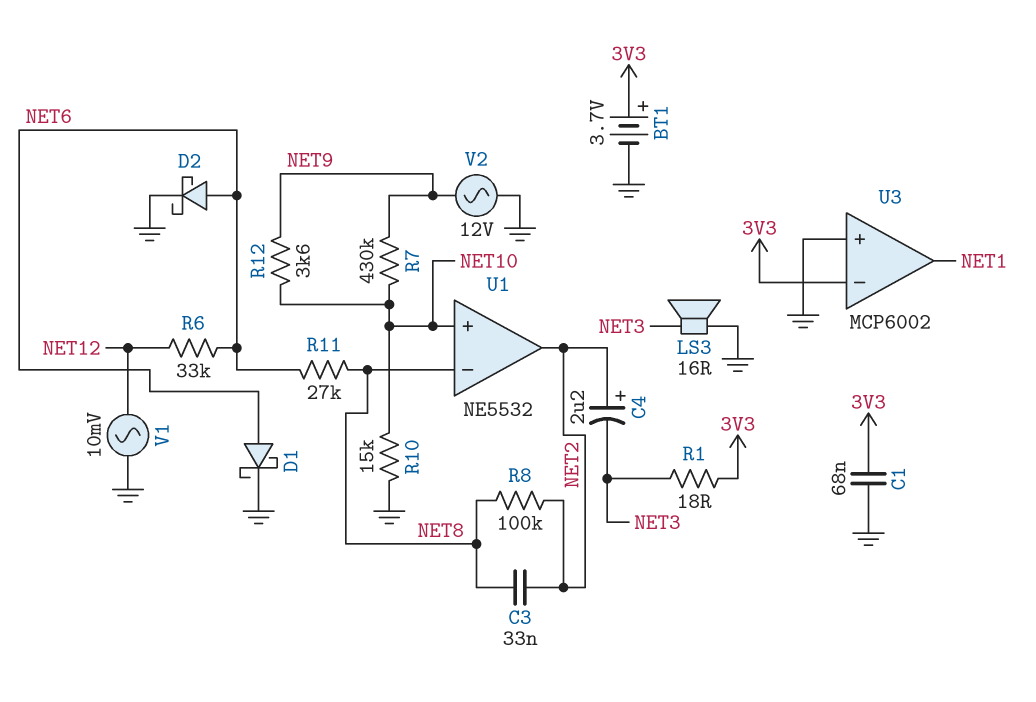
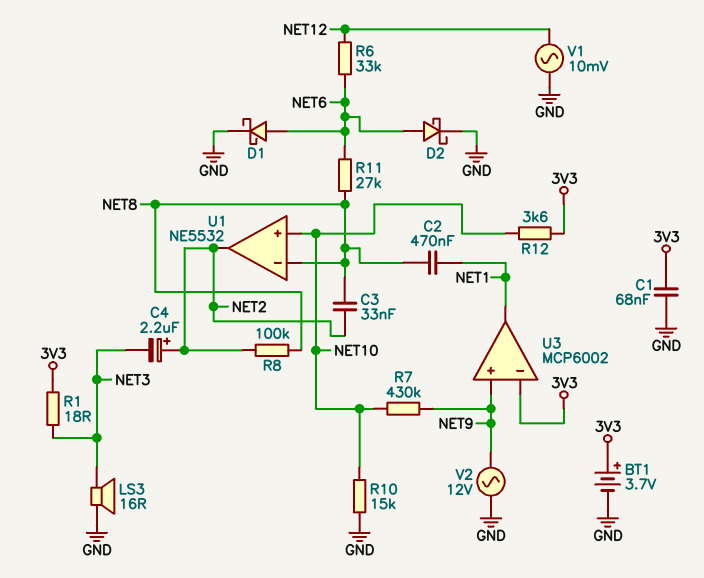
C2: none -> 470nF (NET1, NET8)
R12: 3.6k (NET9, NET10) -> 3.6k (3V3, NET10)
U3 pin in+: GND -> NET9

